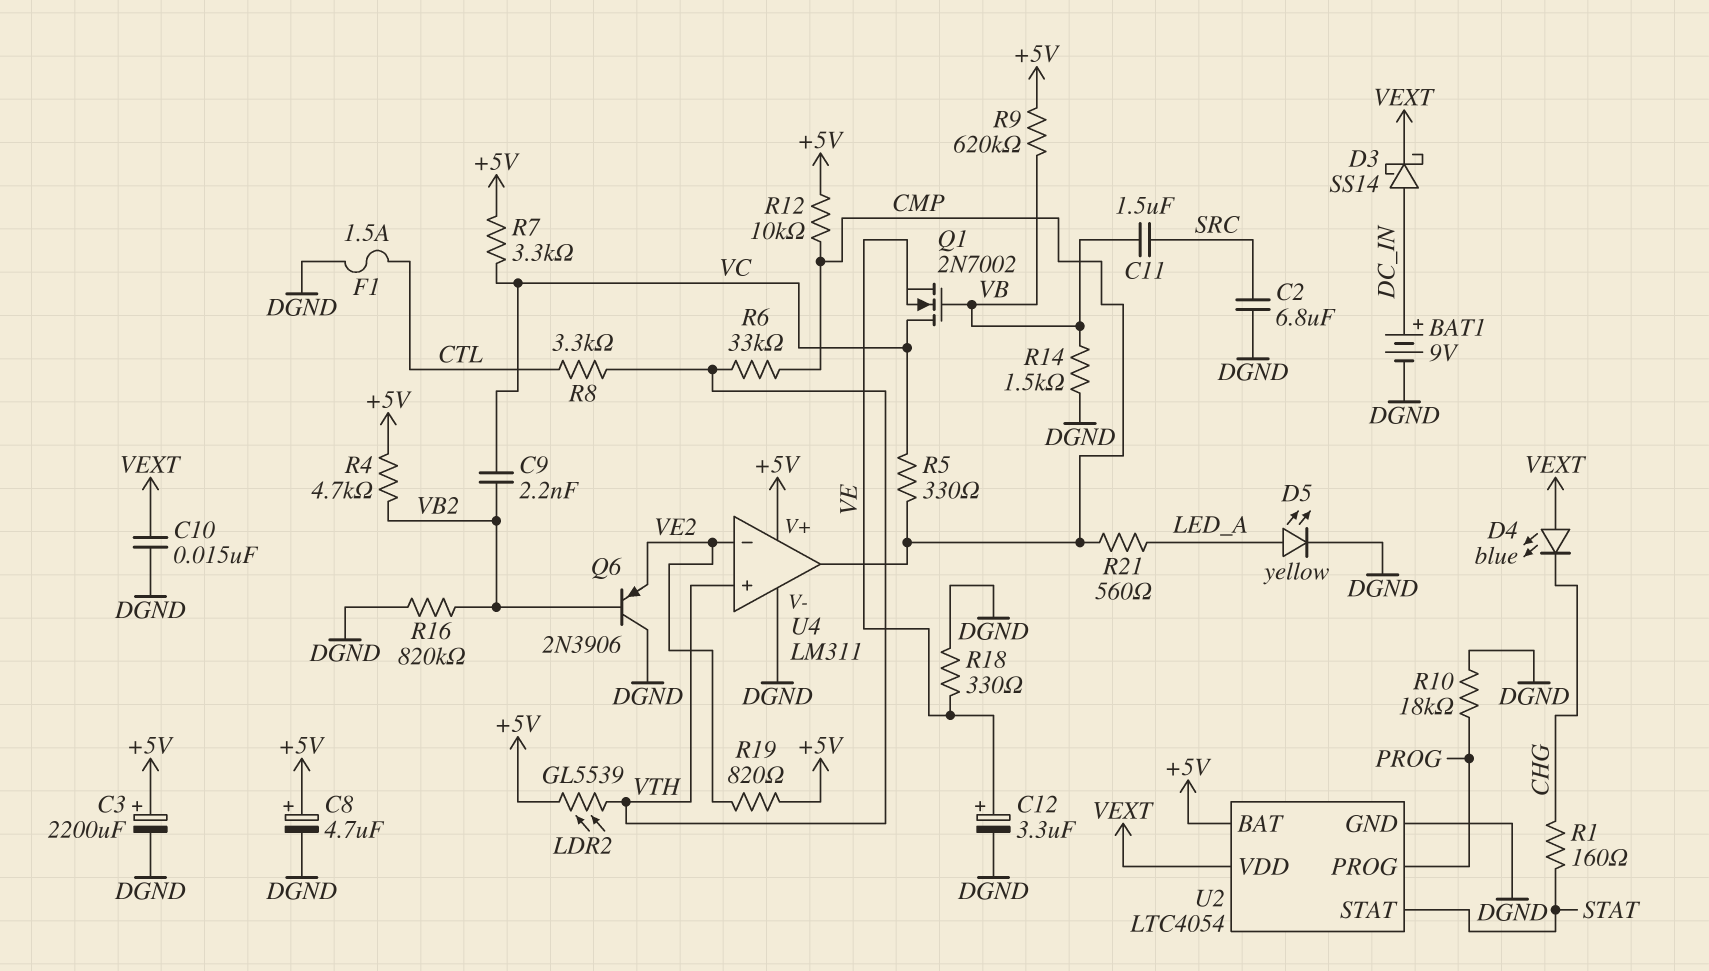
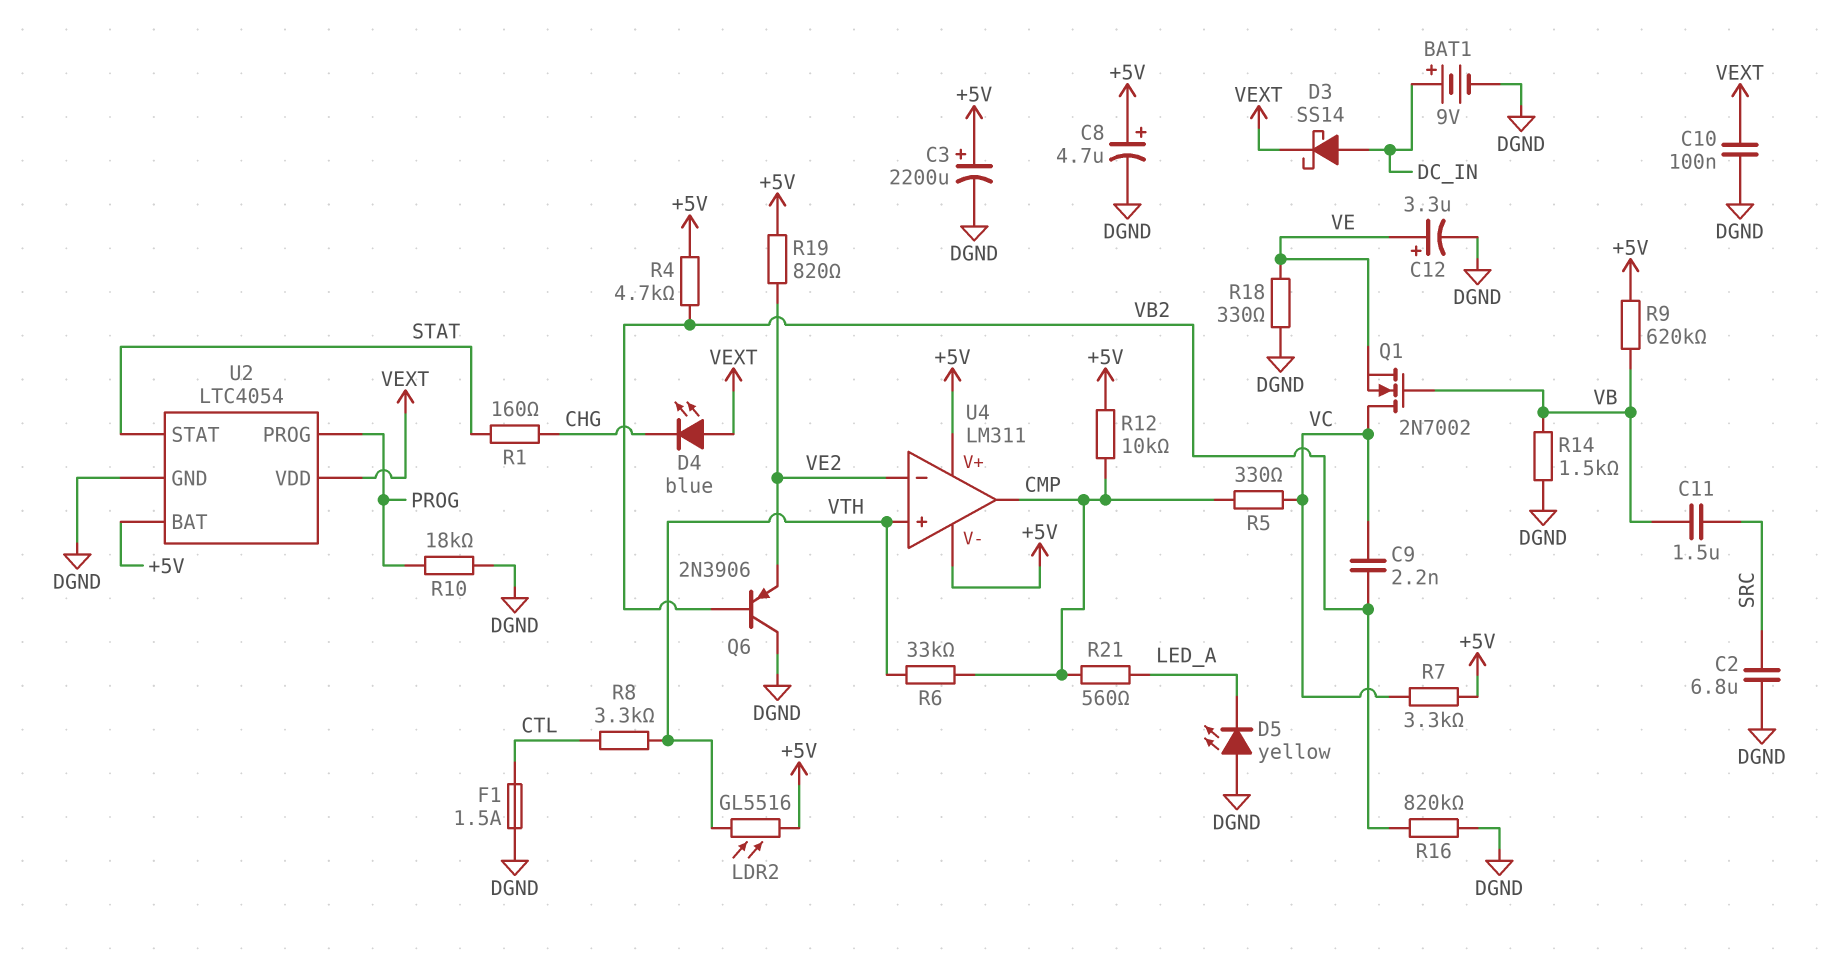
C10: 15nF (DGND, VEXT) -> 100nF (DGND, VEXT)
D5: LED yellow (A LED_A, K DGND) -> LED yellow (A DGND, K LED_A)
LDR2: GL5539 (+5V, VTH) -> GL5516 (+5V, VTH)
U4 pin V-: DGND -> +5V

